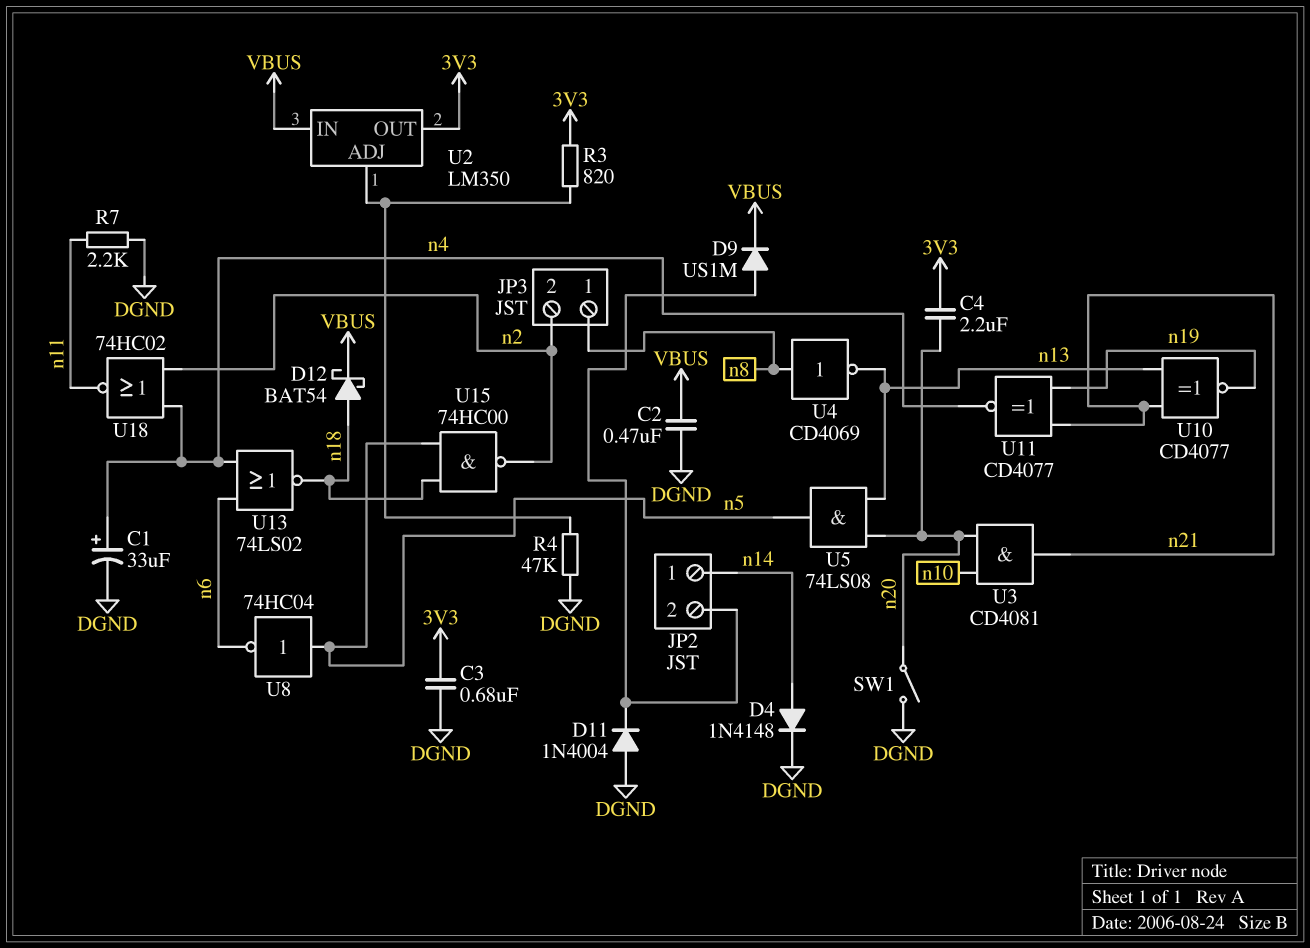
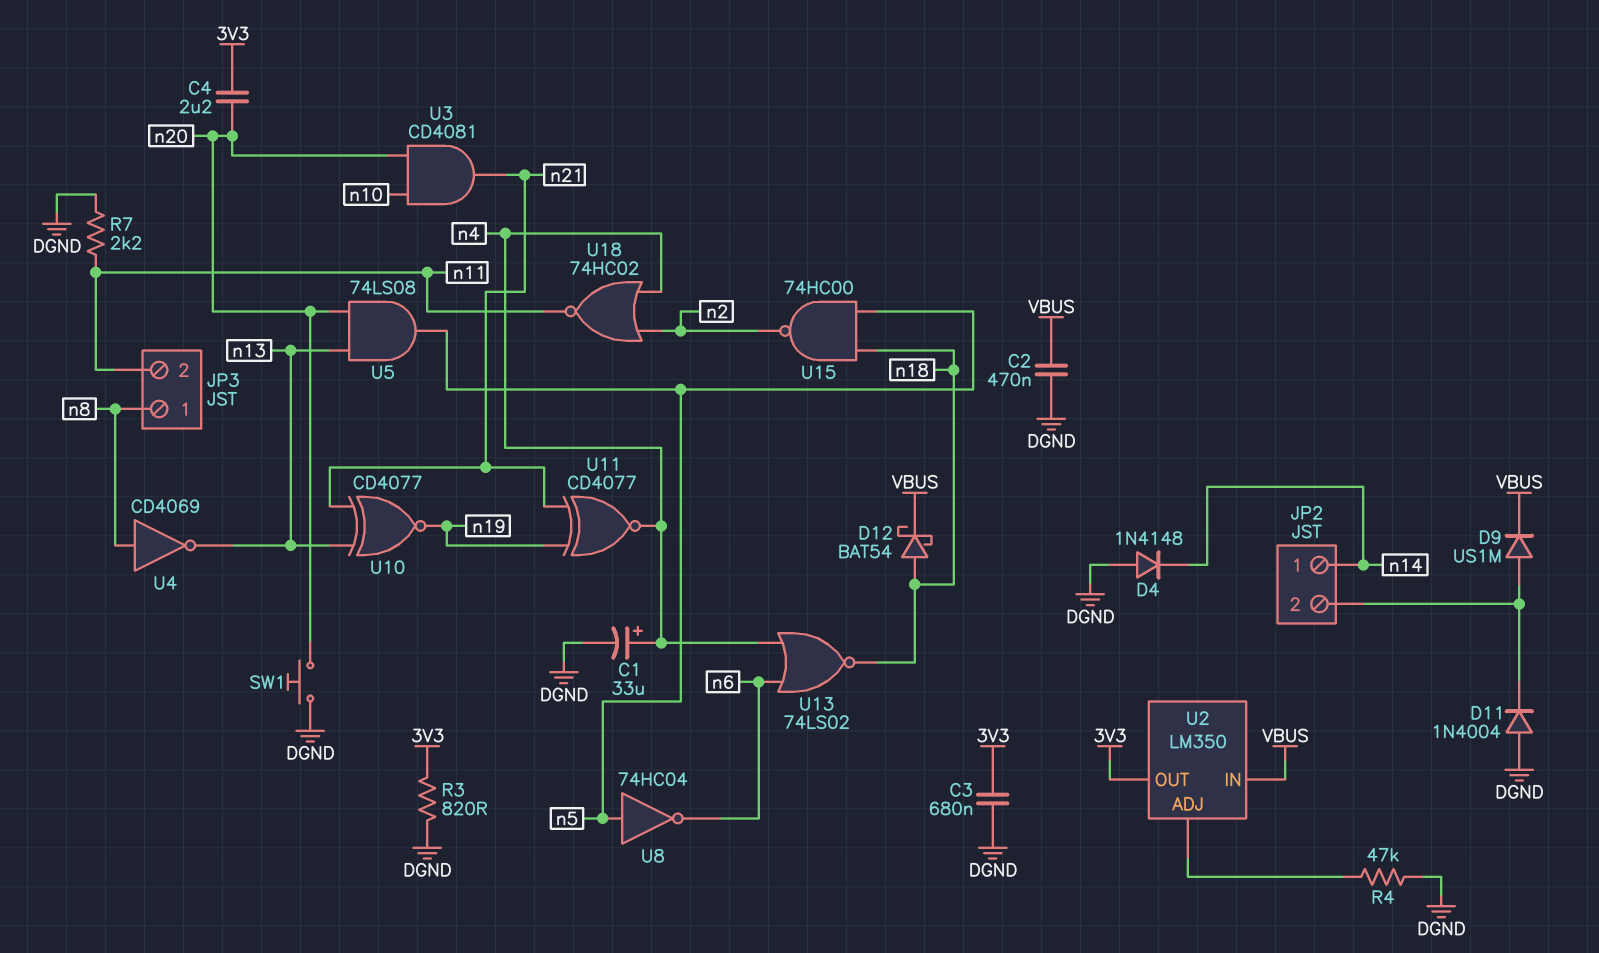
D4: diode 1N4148 (A n14, K DGND) -> diode 1N4148 (A DGND, K n14)
JP3 pin 2: n2 -> n11
R3: 820 (3V3, U2/ADJ) -> 820 (3V3, DGND)
SW1: switch (DGND, n20) -> button (DGND, n20)

